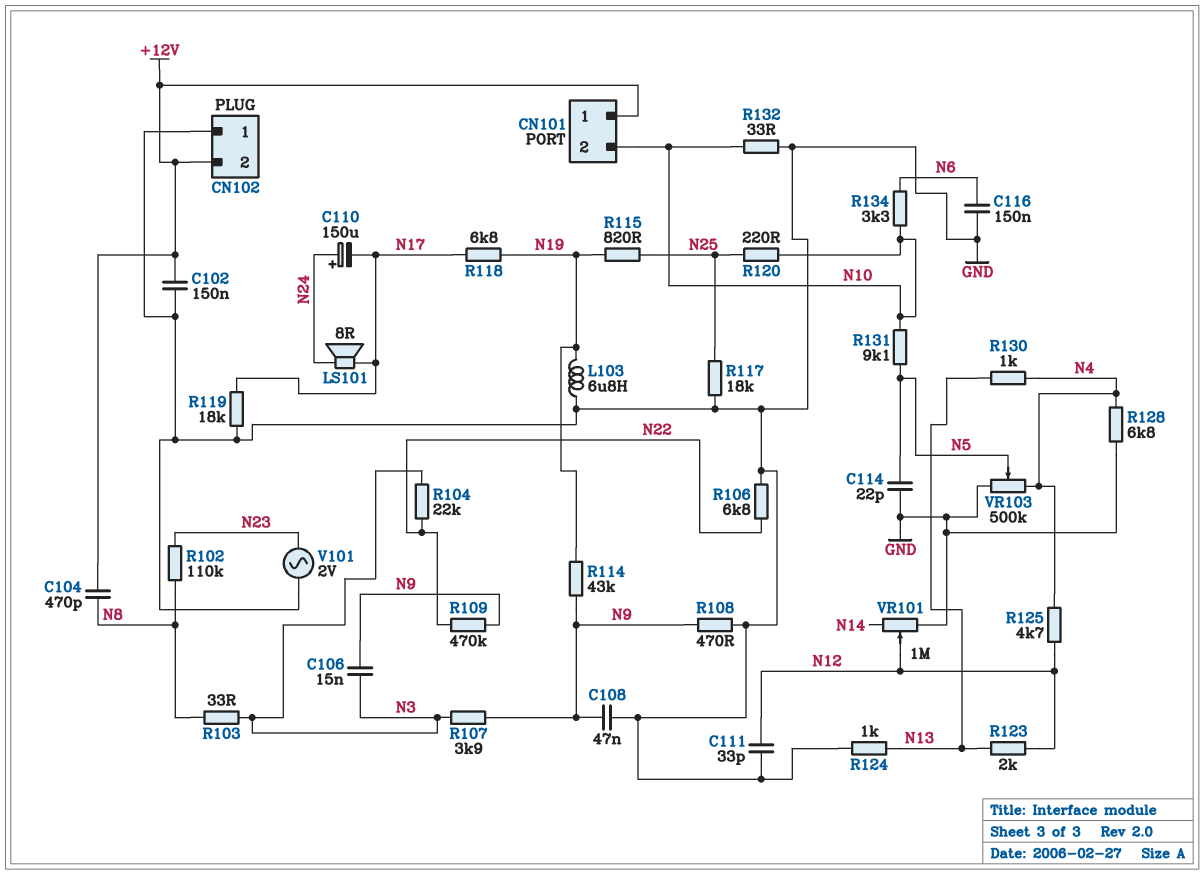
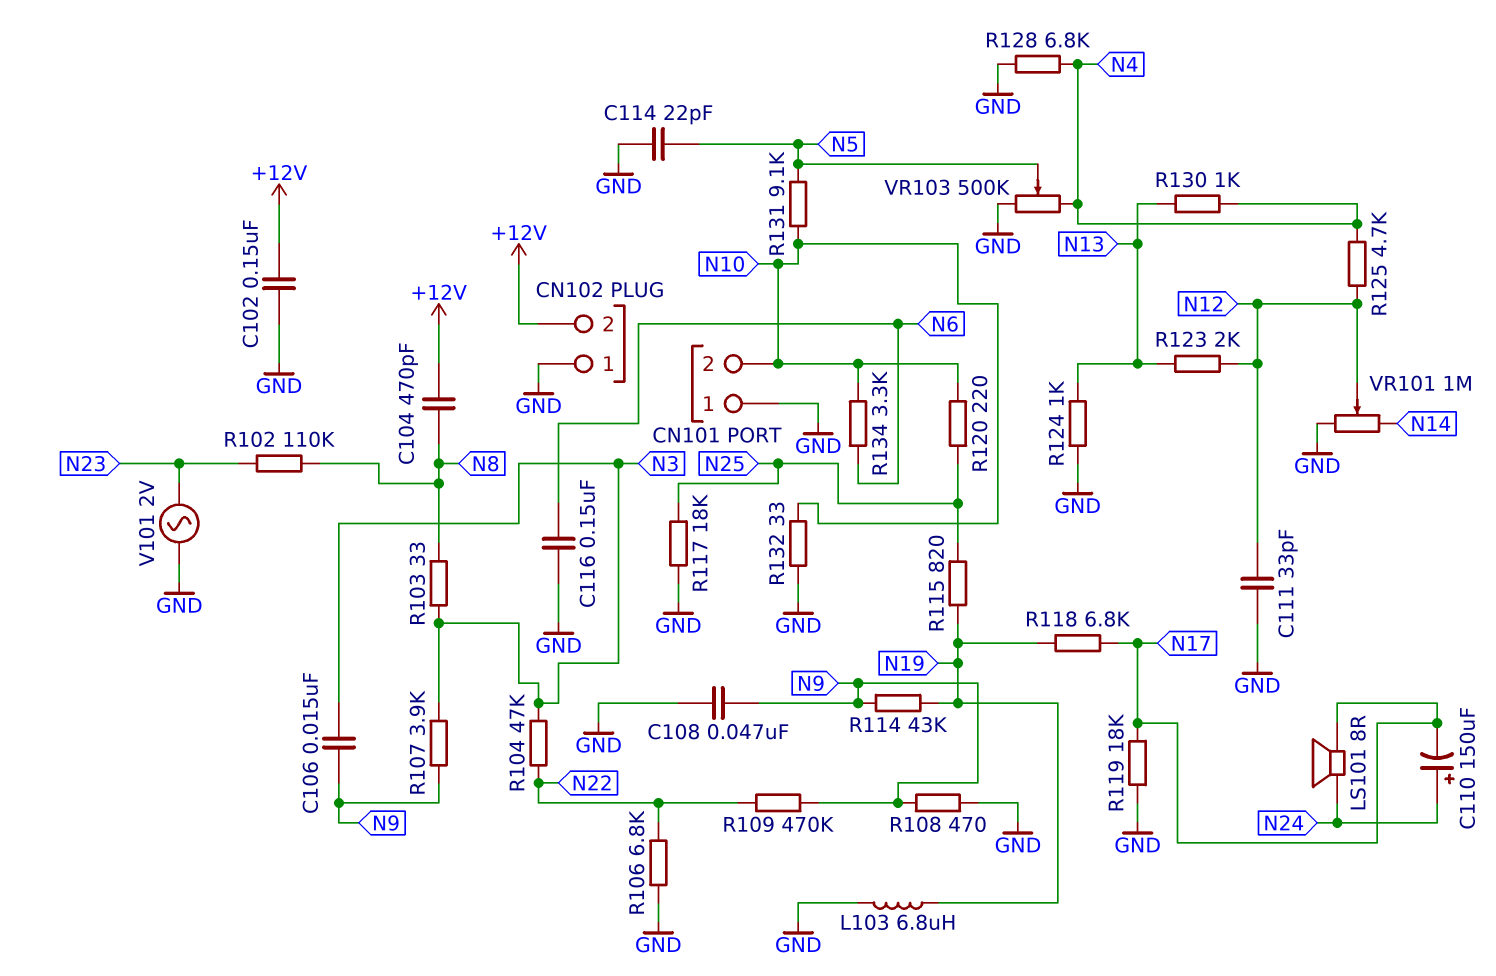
CN101 pin 1: +12V -> GND
R104: 22k (N3, N22) -> 47k (N3, N22)

